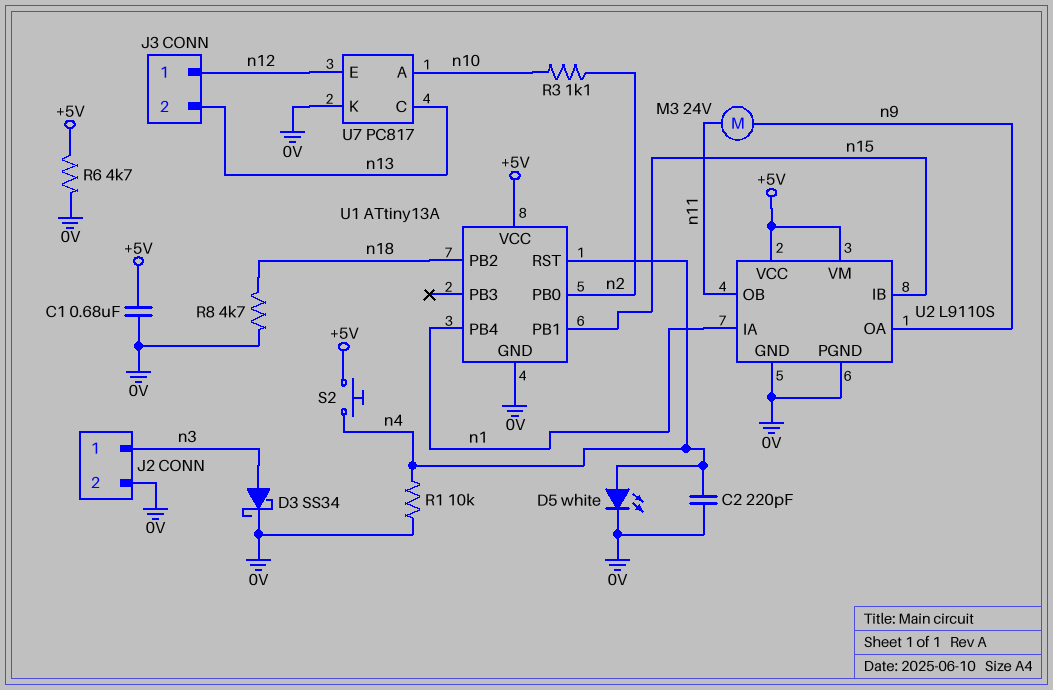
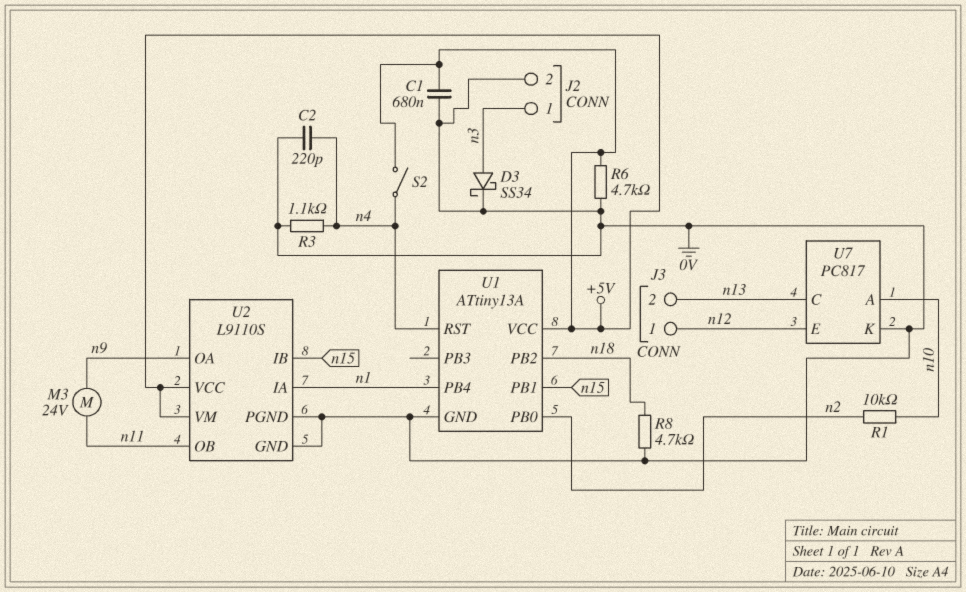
D5: LED white (A n4, K 0V) -> none
R1: 10k (0V, n4) -> 10k (n2, n10)
R3: 1.1k (n2, n10) -> 1.1k (0V, n4)
S2: button (+5V, n4) -> switch (+5V, n4)

